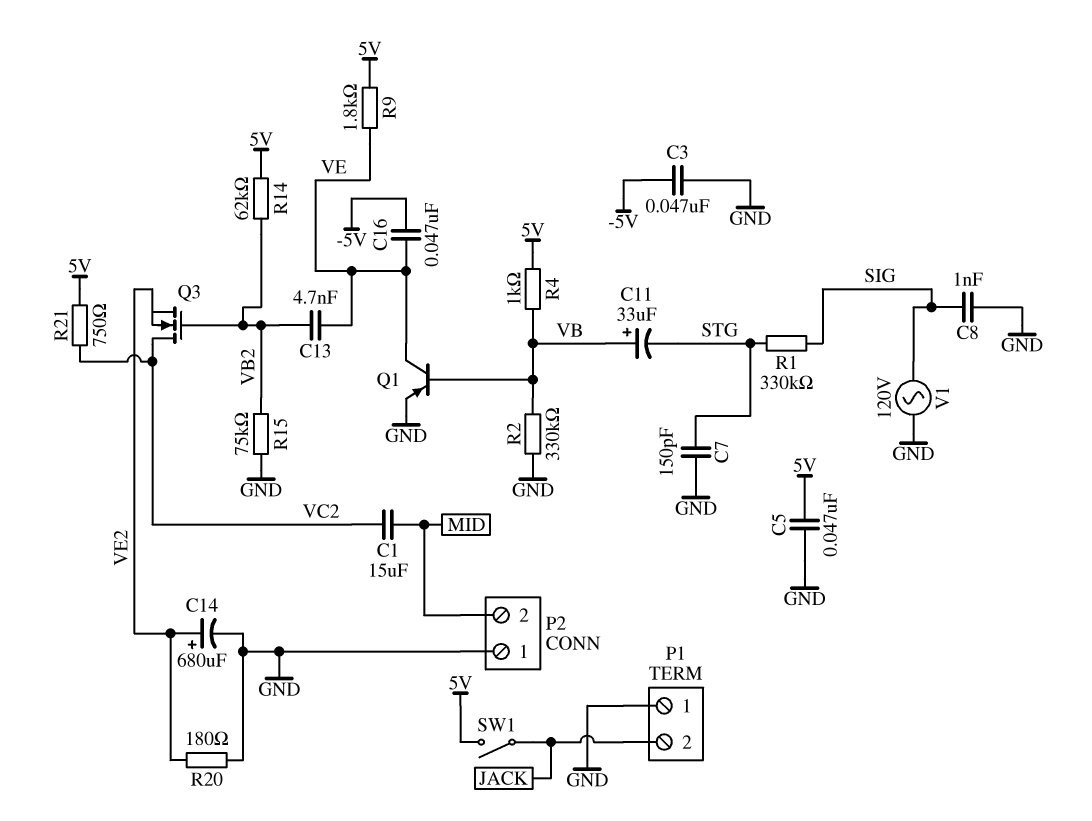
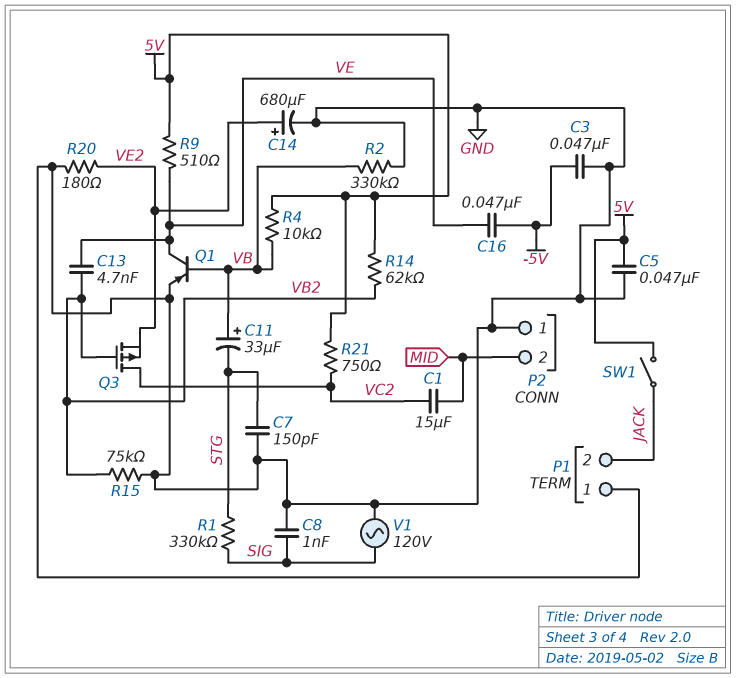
Q3: NMOS (G VB2, D VC2, S VE2) -> PMOS (G VB2, D VC2, S VE2)
R4: 1k (5V, VB) -> 10k (5V, VB)
R9: 1.8k (5V, VE) -> 510 (5V, VE)

